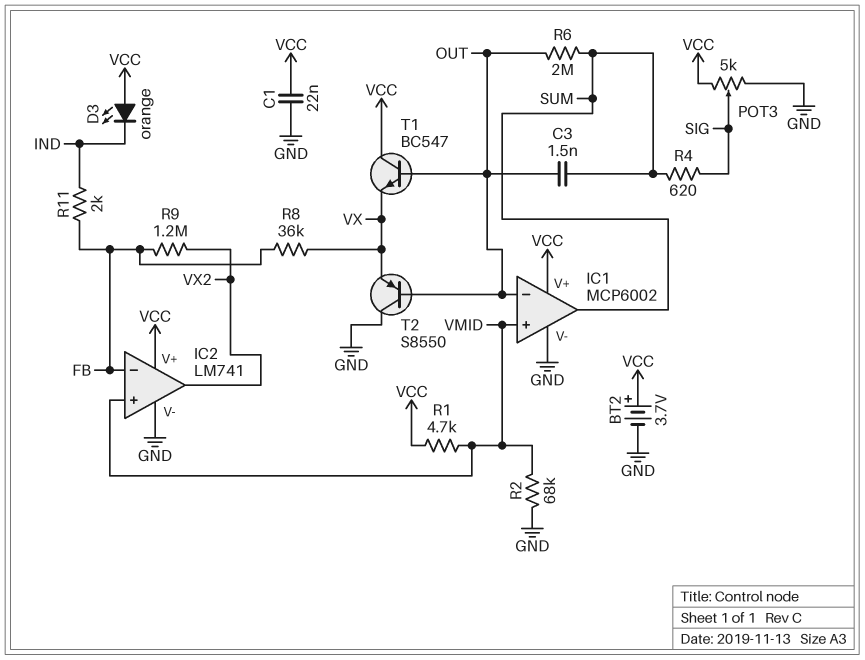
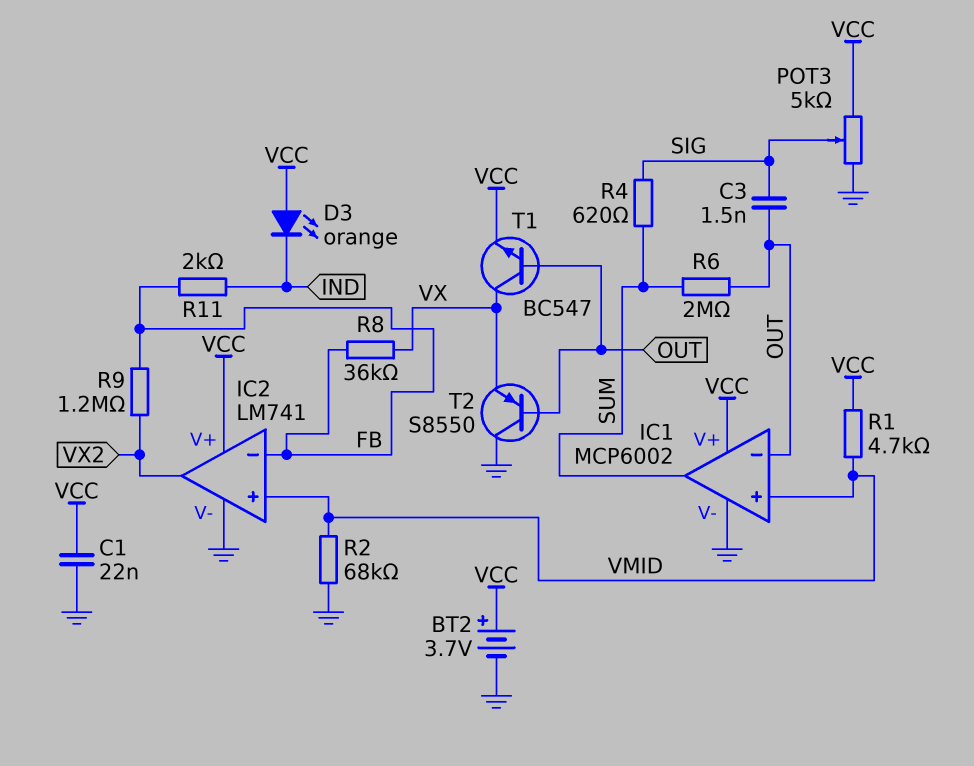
C3: 1.5nF (OUT, SUM) -> 1.5nF (OUT, SIG)
T1: NPN BC547 (B OUT, C VCC, E VX) -> NPN BC547 (B OUT, C VX, E VCC)

